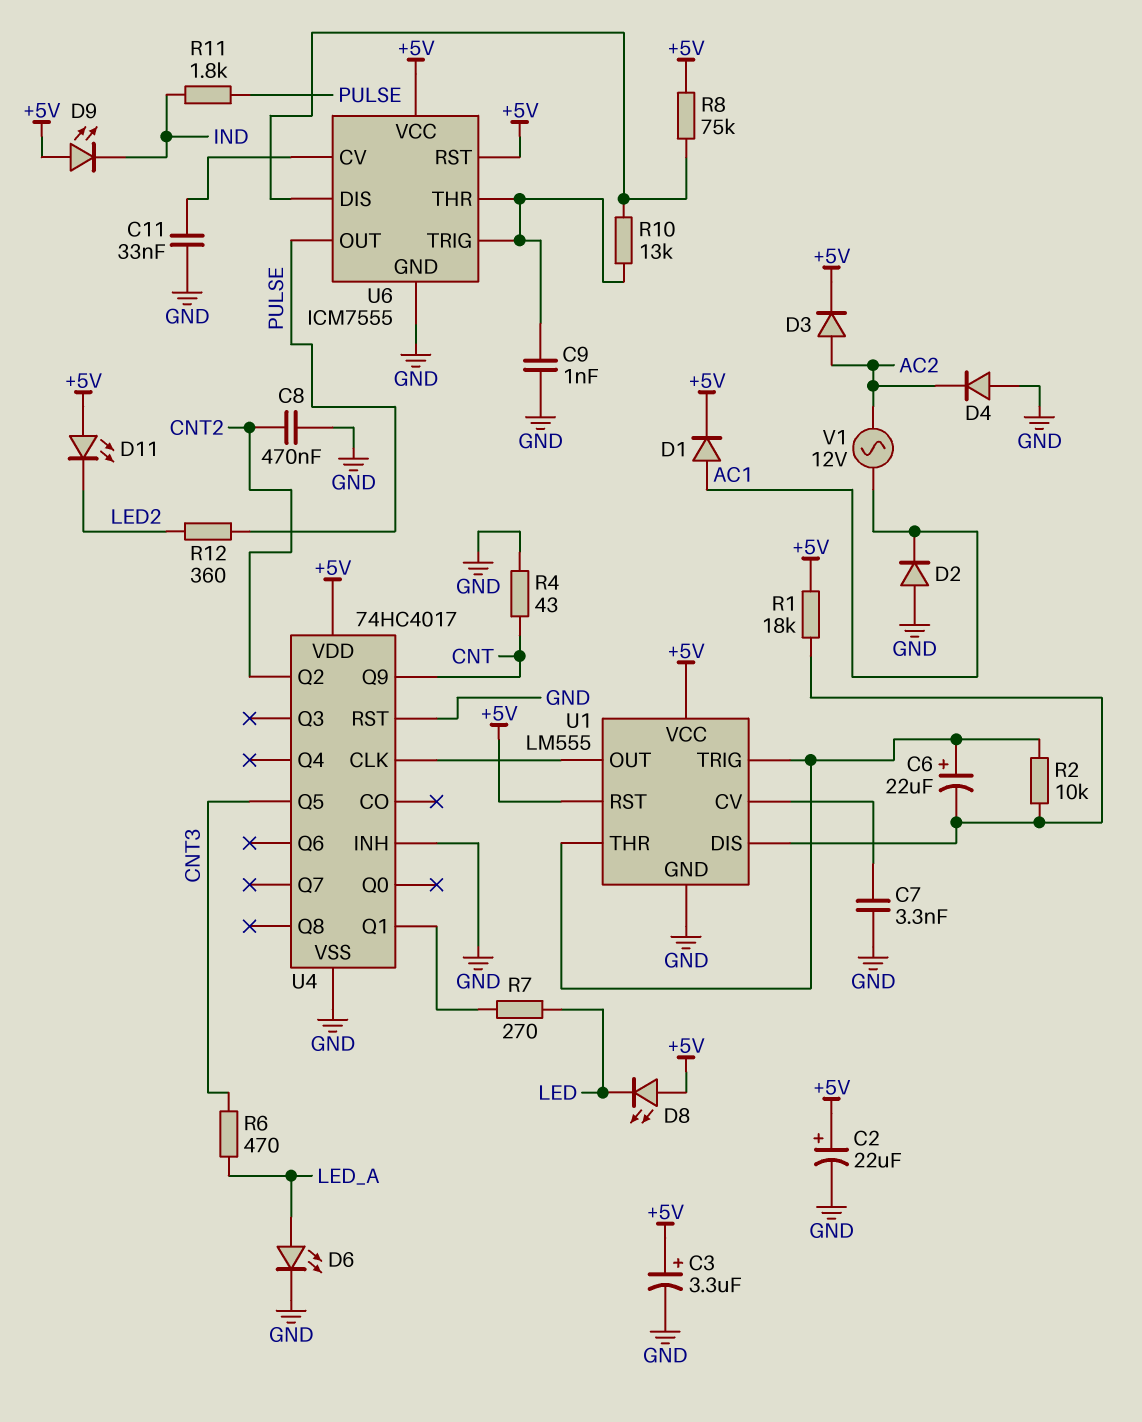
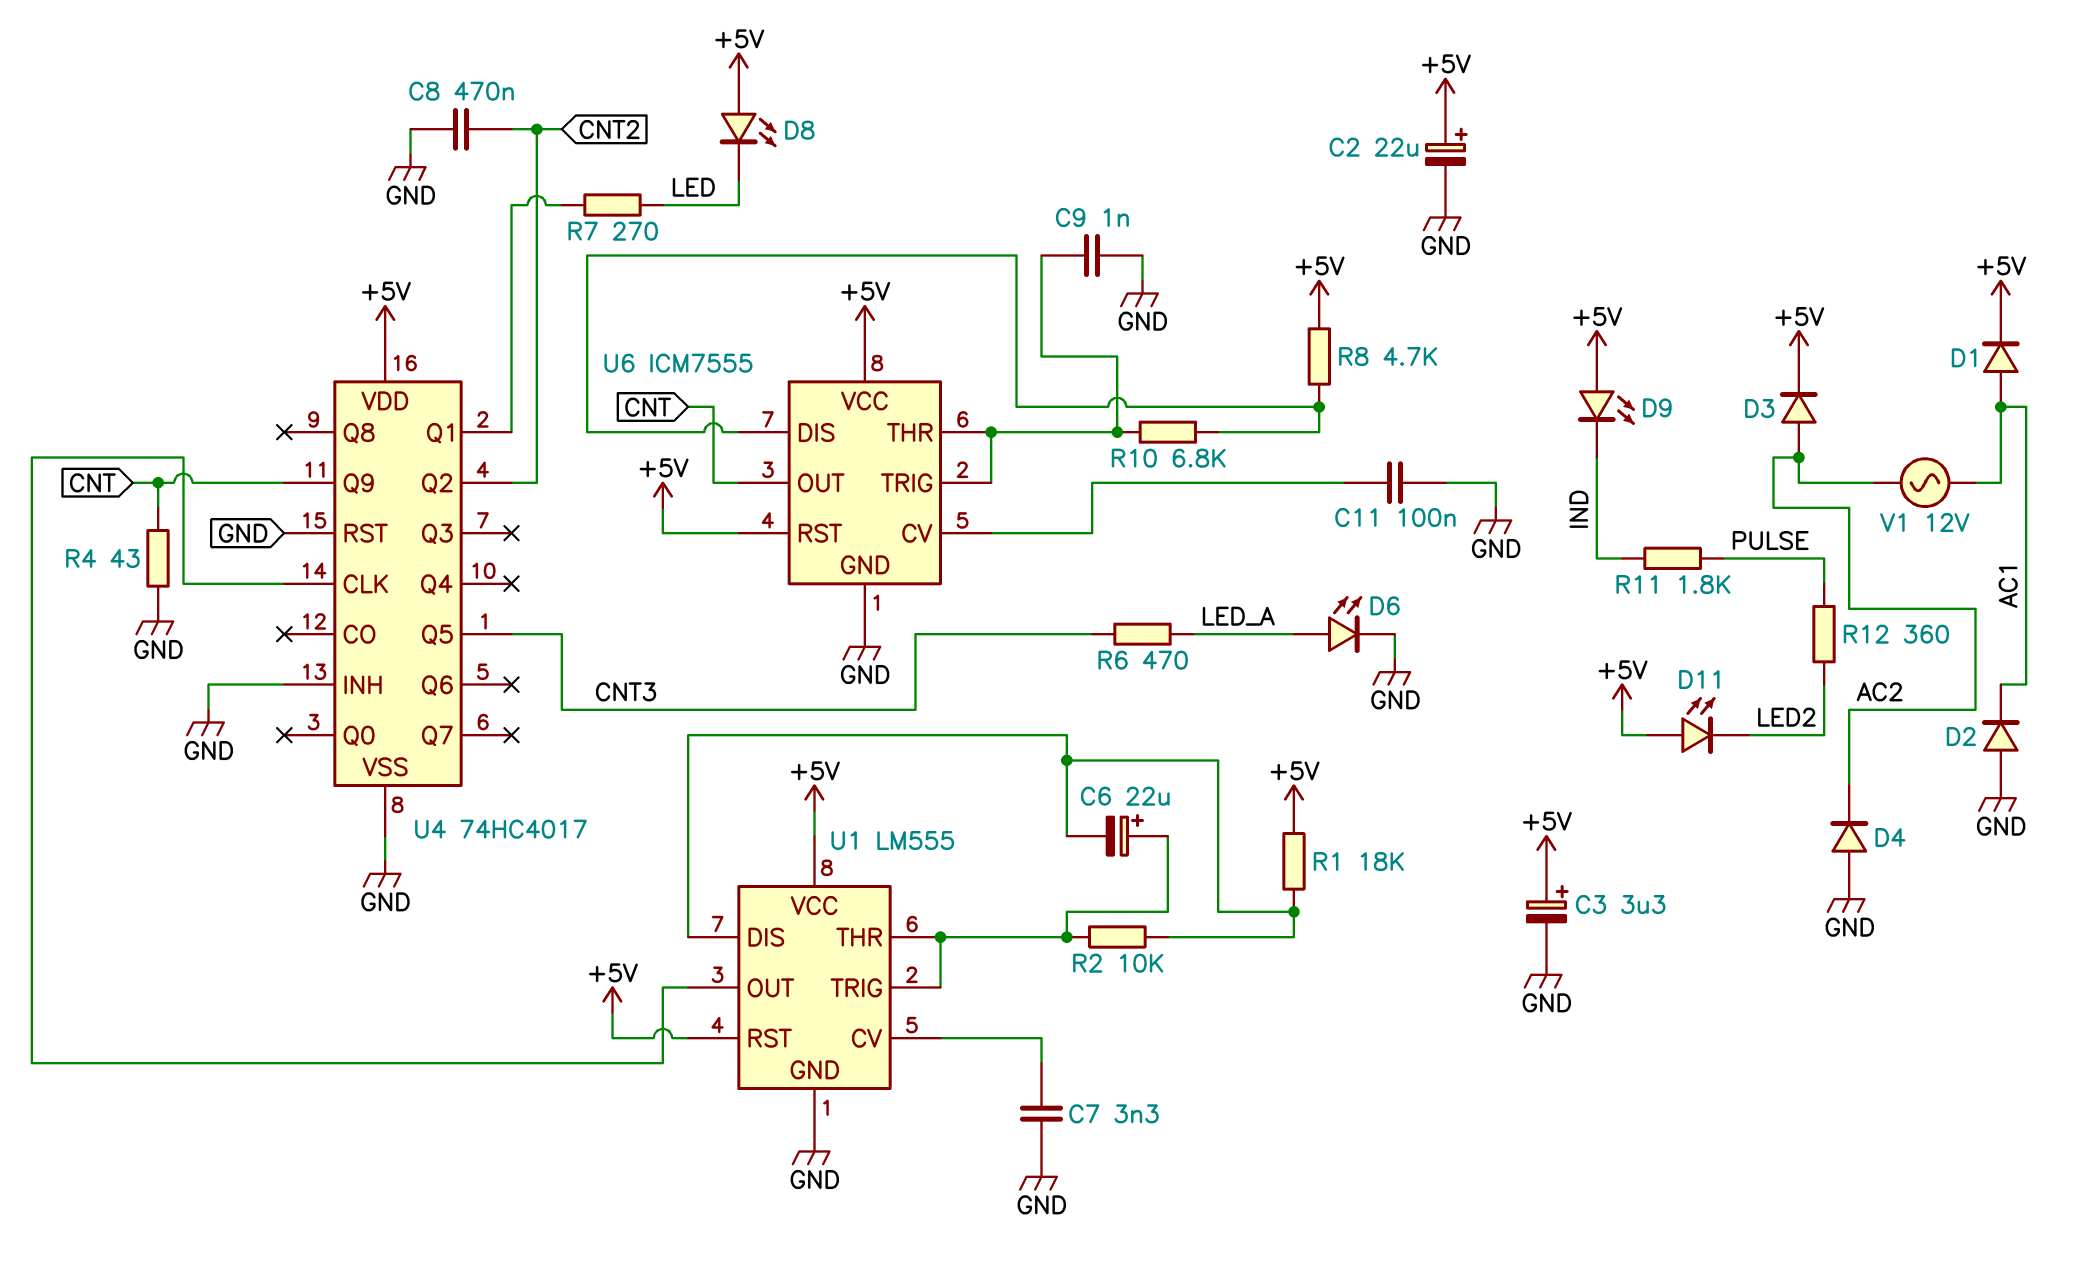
C11: 33nF (GND, U6/CV) -> 100nF (GND, U6/CV)
R8: 75k (+5V, U6/DIS) -> 4.7k (+5V, U6/DIS)
R10: 13k (U6/DIS, U6/THR) -> 6.8k (U6/DIS, U6/THR)
U6 pin OUT: PULSE -> CNT

